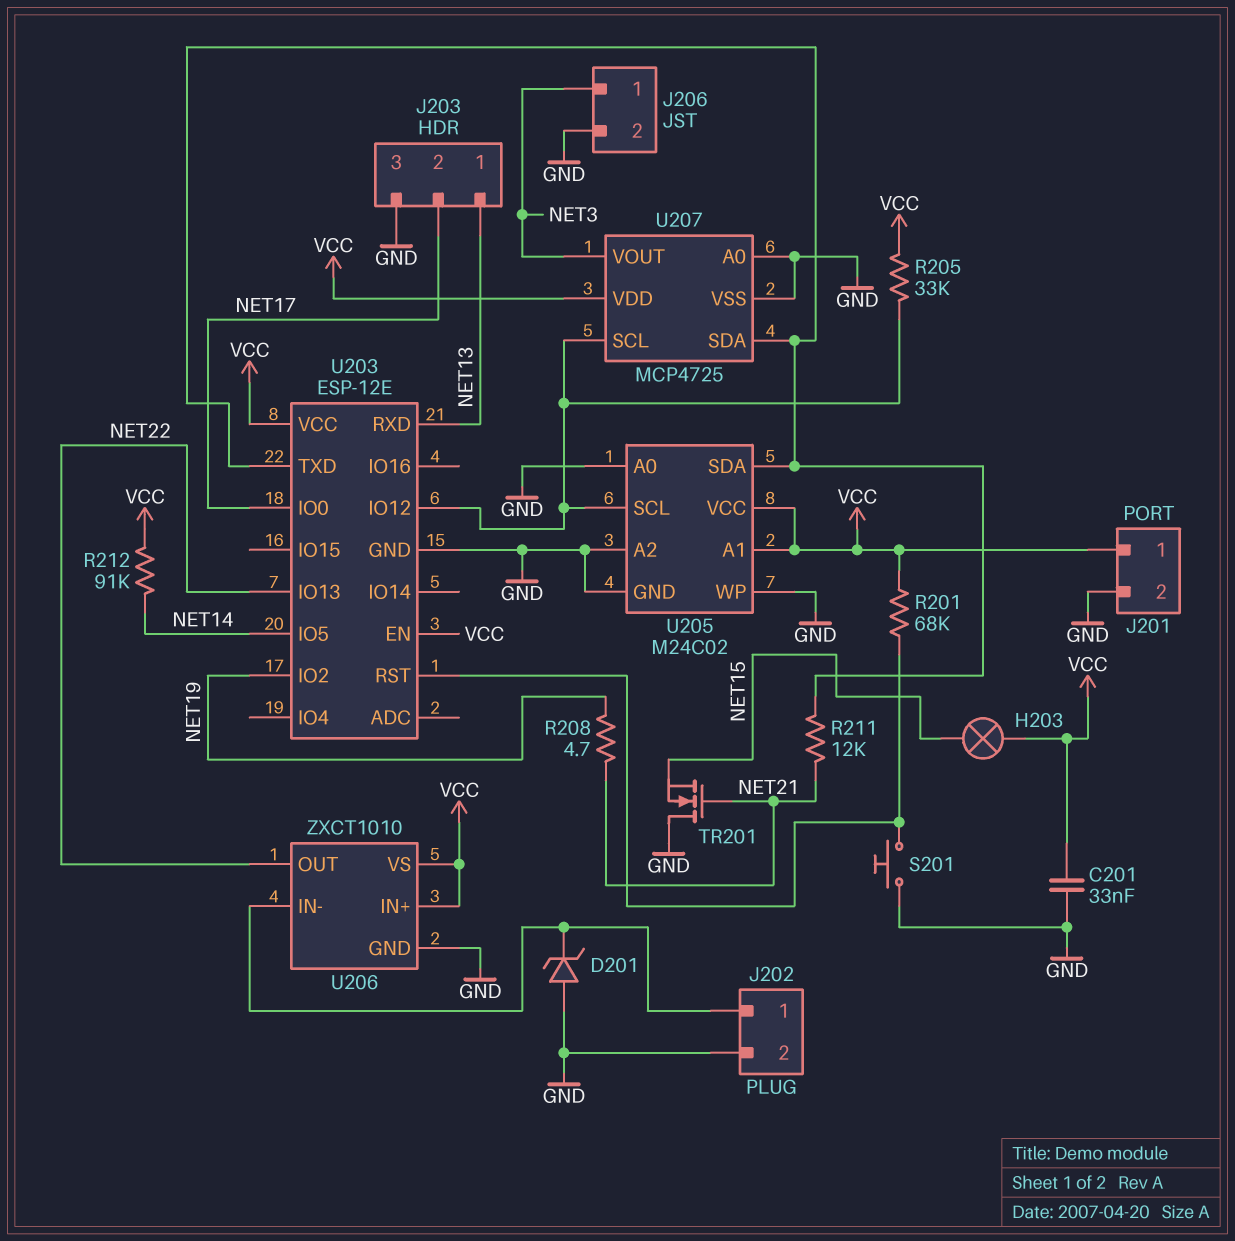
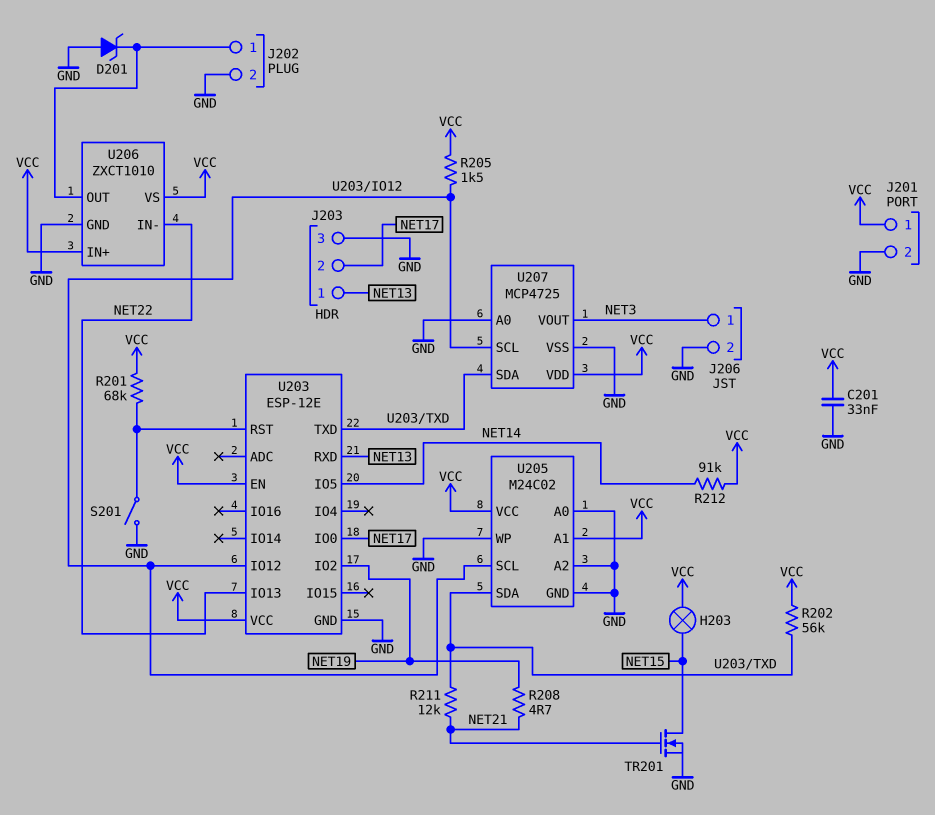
R202: none -> 56k (U203/TXD, VCC)
R205: 33k (U203/IO12, VCC) -> 1.5k (U203/IO12, VCC)
S201: button (GND, U203/RST) -> switch (GND, U203/RST)
TR201: NMOS (G NET21, D GND, S NET15) -> NMOS (G NET21, D NET15, S GND)
U206 pin IN-: J202/1 -> NET22
U206 pin OUT: NET22 -> J202/1

